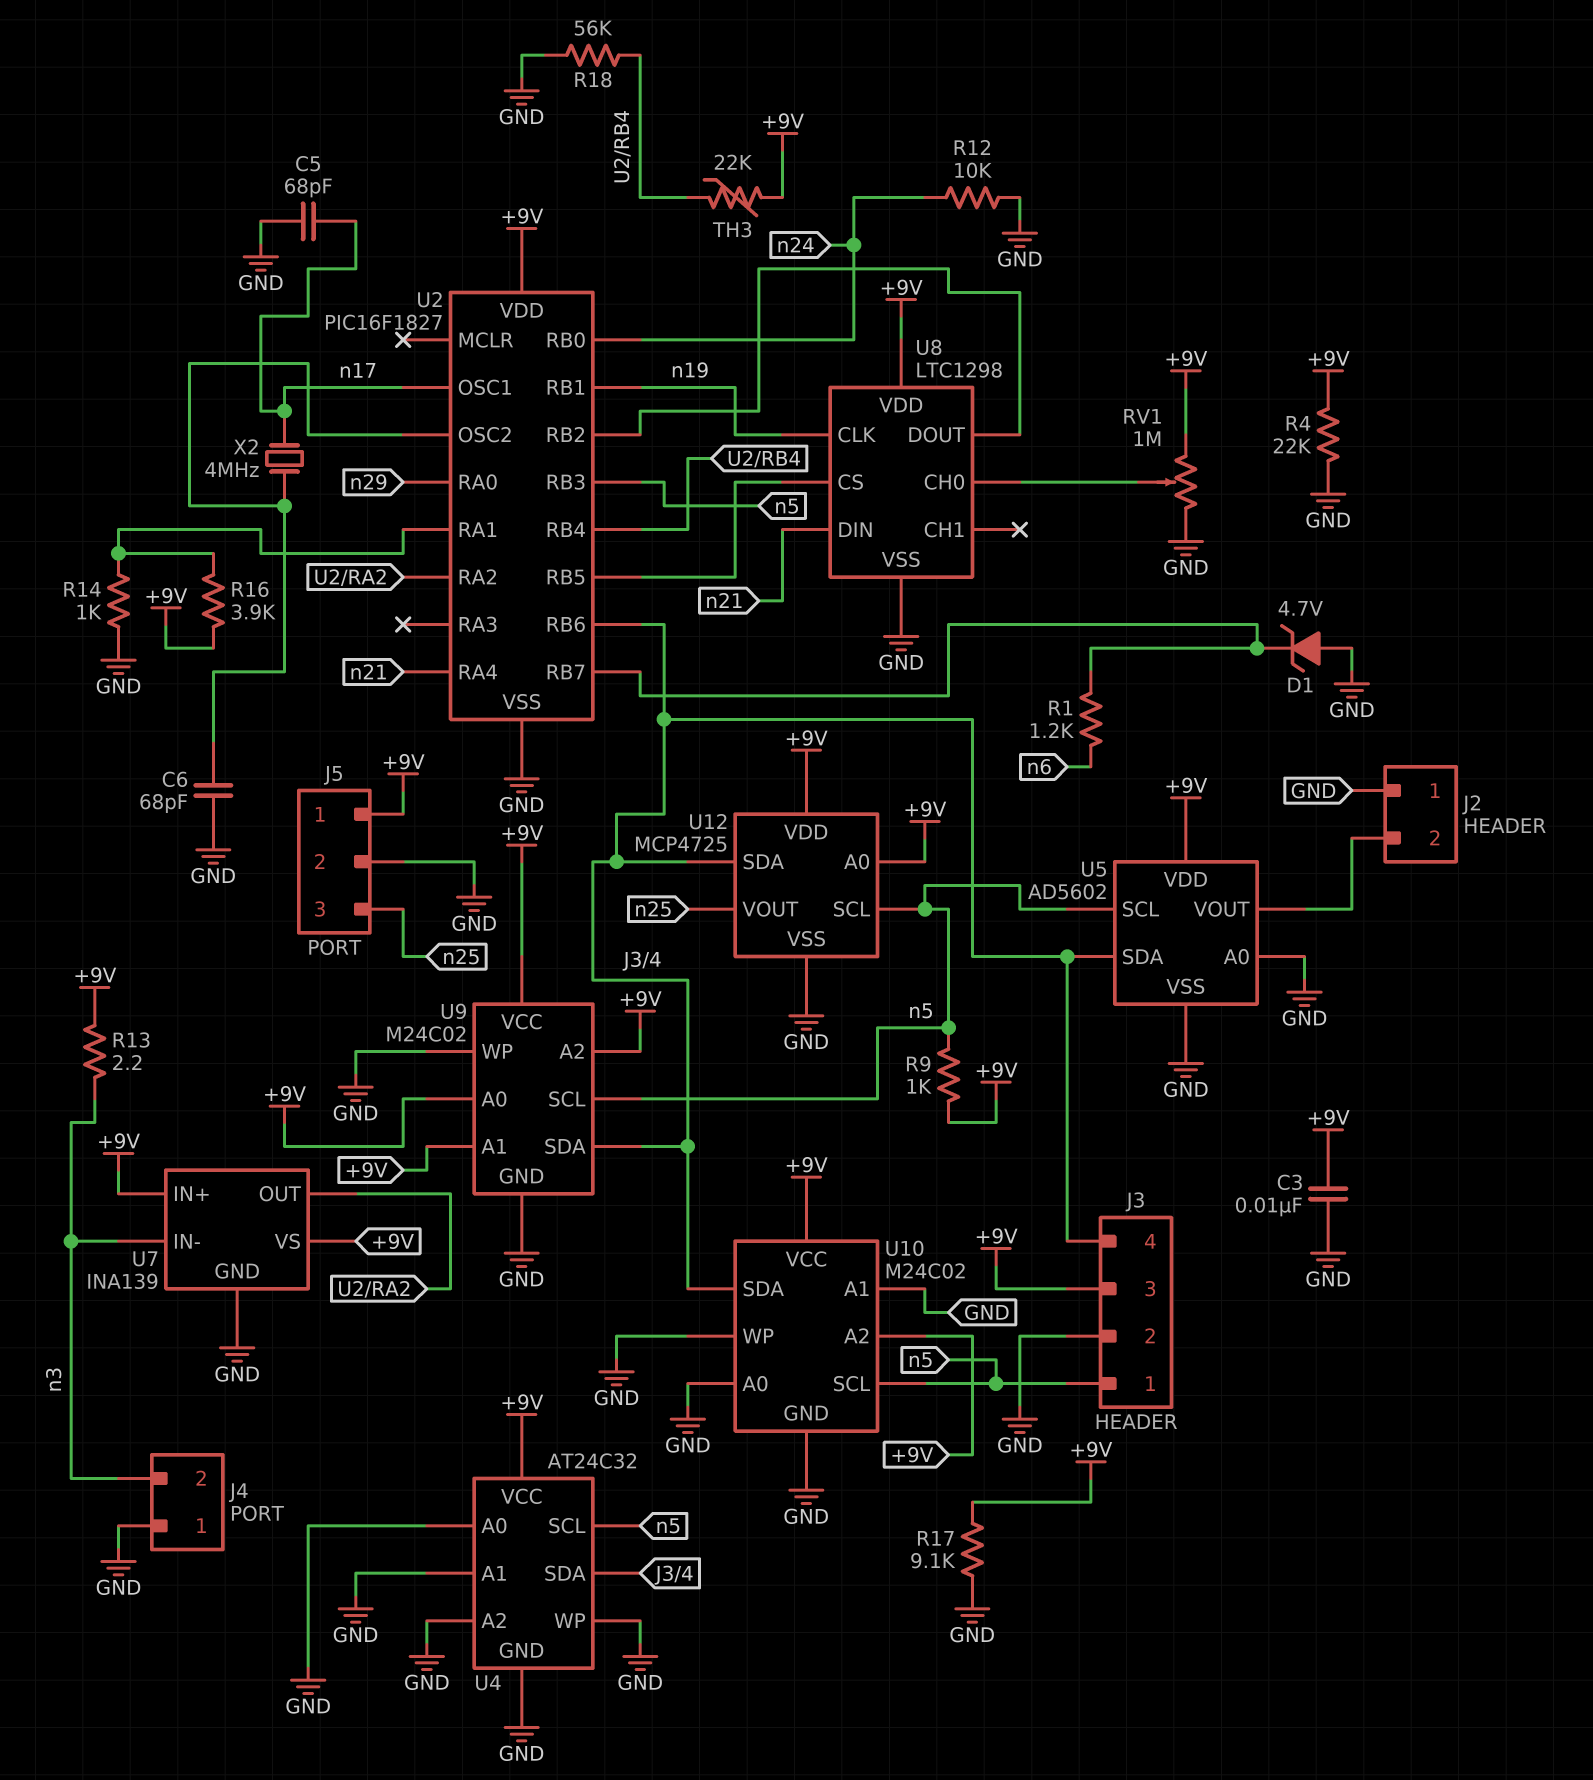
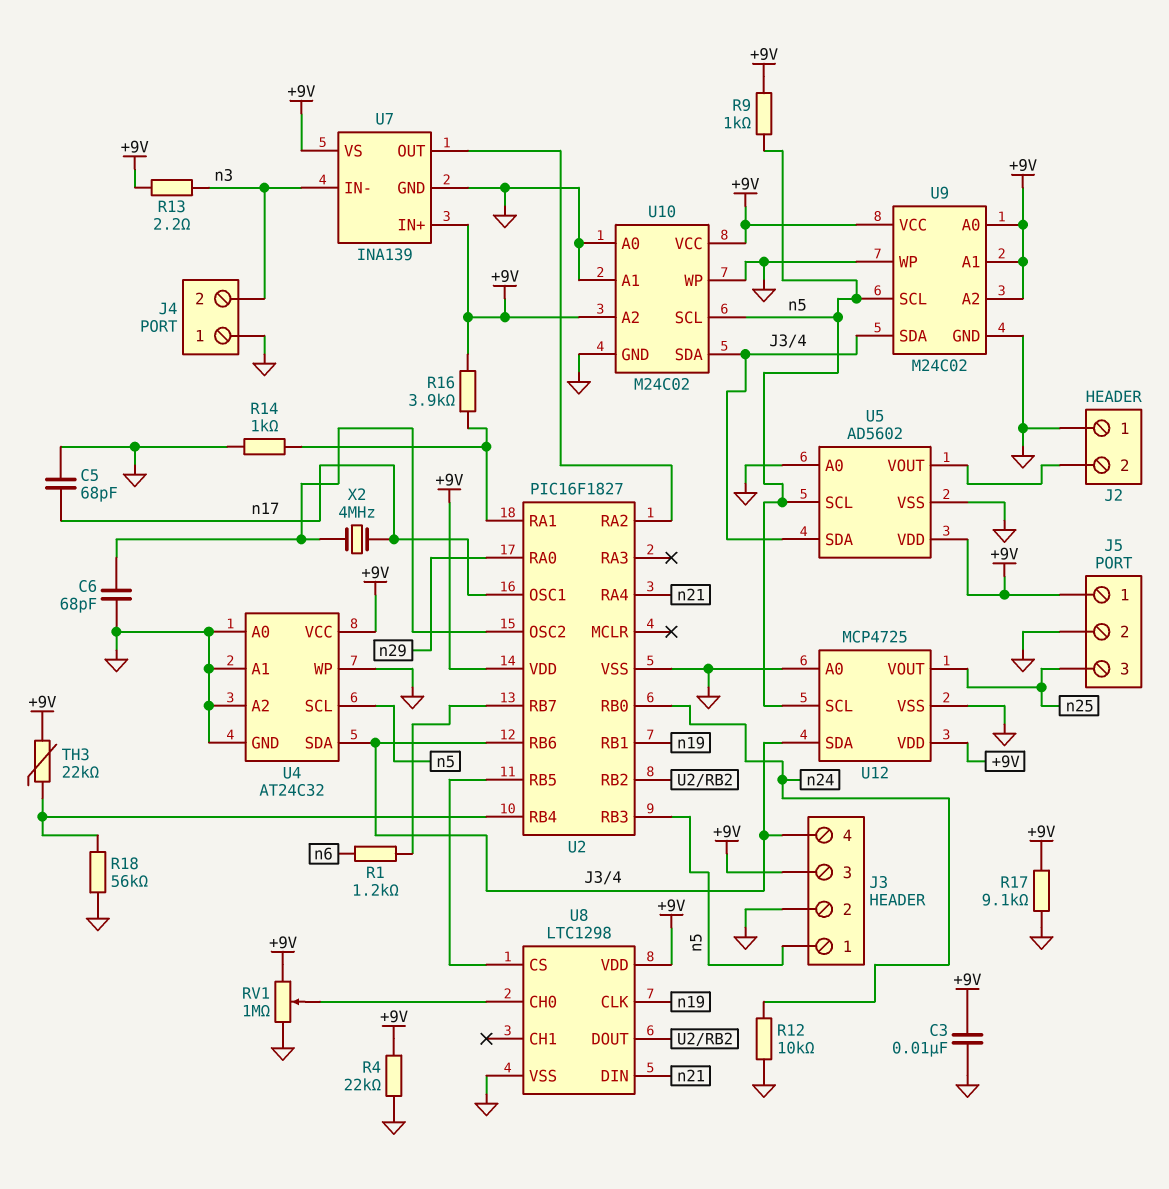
D1: zener 4.7V (A GND, K U2/RB7) -> none
U12 pin A0: +9V -> GND

